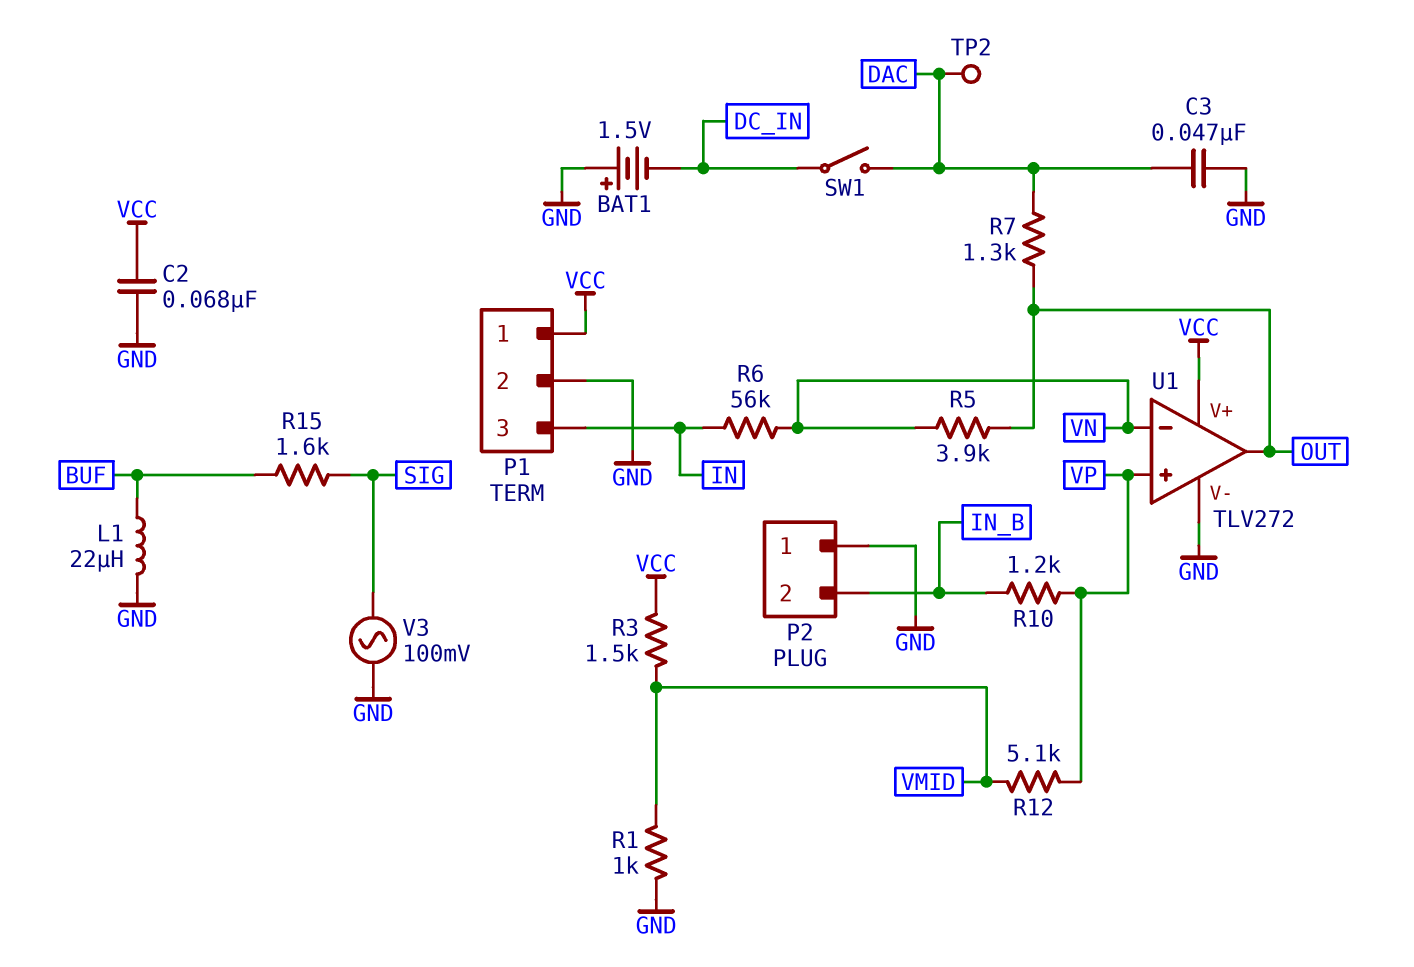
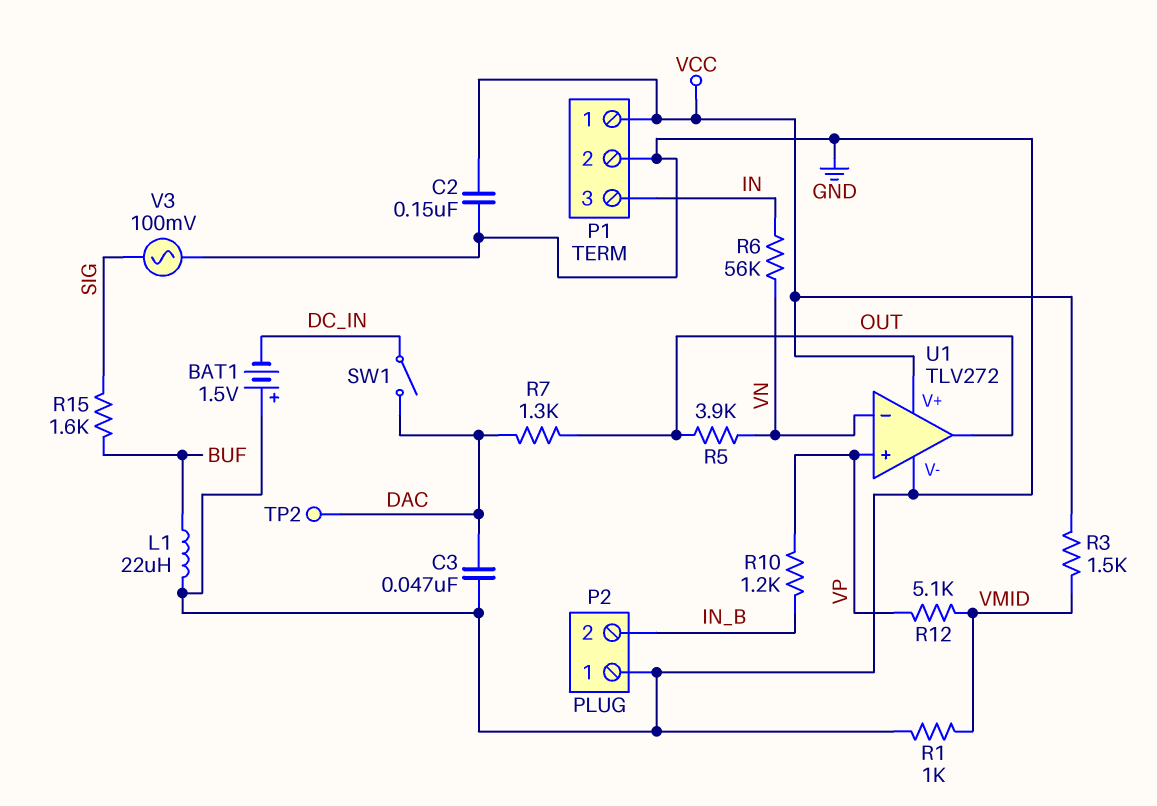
C2: 68nF (GND, VCC) -> 150nF (GND, VCC)

